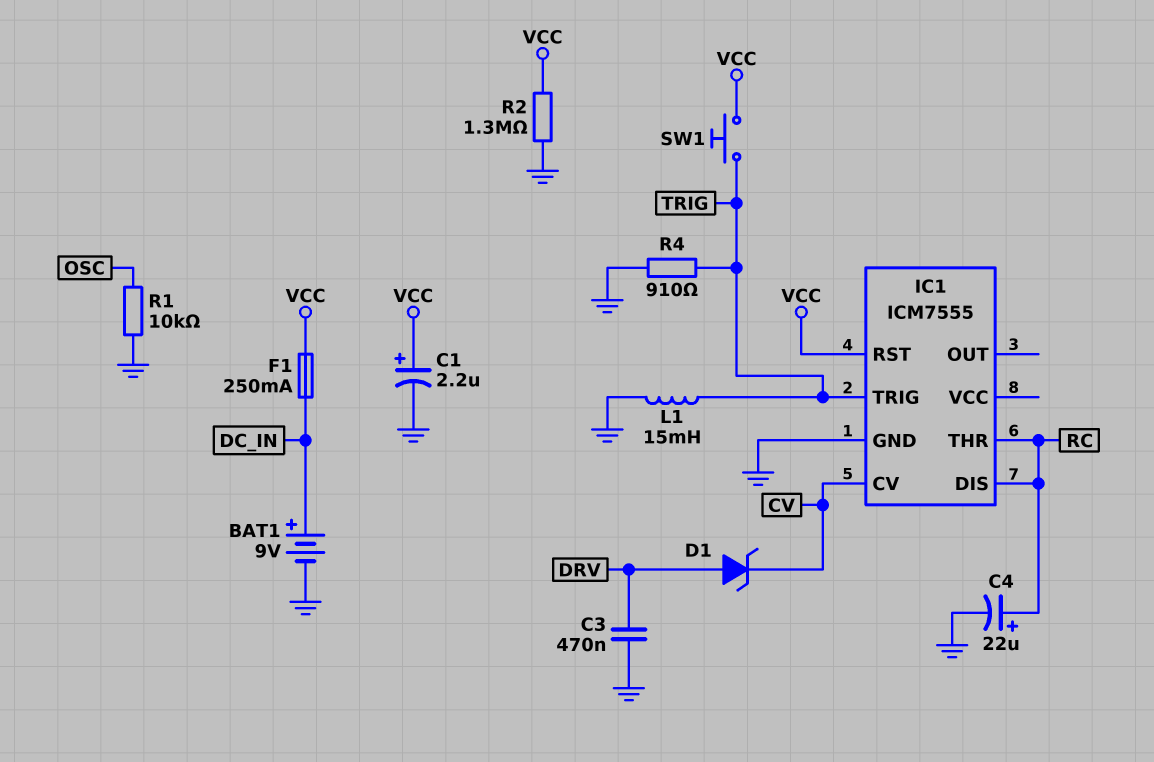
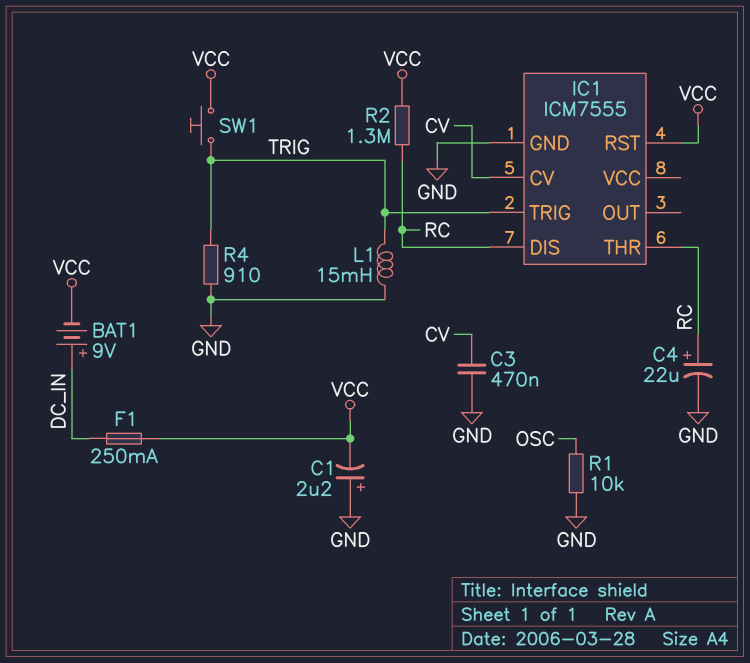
BAT1: 9V (plus DC_IN, minus GND) -> 9V (plus DC_IN, minus VCC)
C1: 2.2uF (plus VCC, minus GND) -> 2.2uF (plus GND, minus VCC)
C3: 470nF (DRV, GND) -> 470nF (CV, GND)
D1: zener (A DRV, K CV) -> none
R2: 1.3M (GND, VCC) -> 1.3M (RC, VCC)

